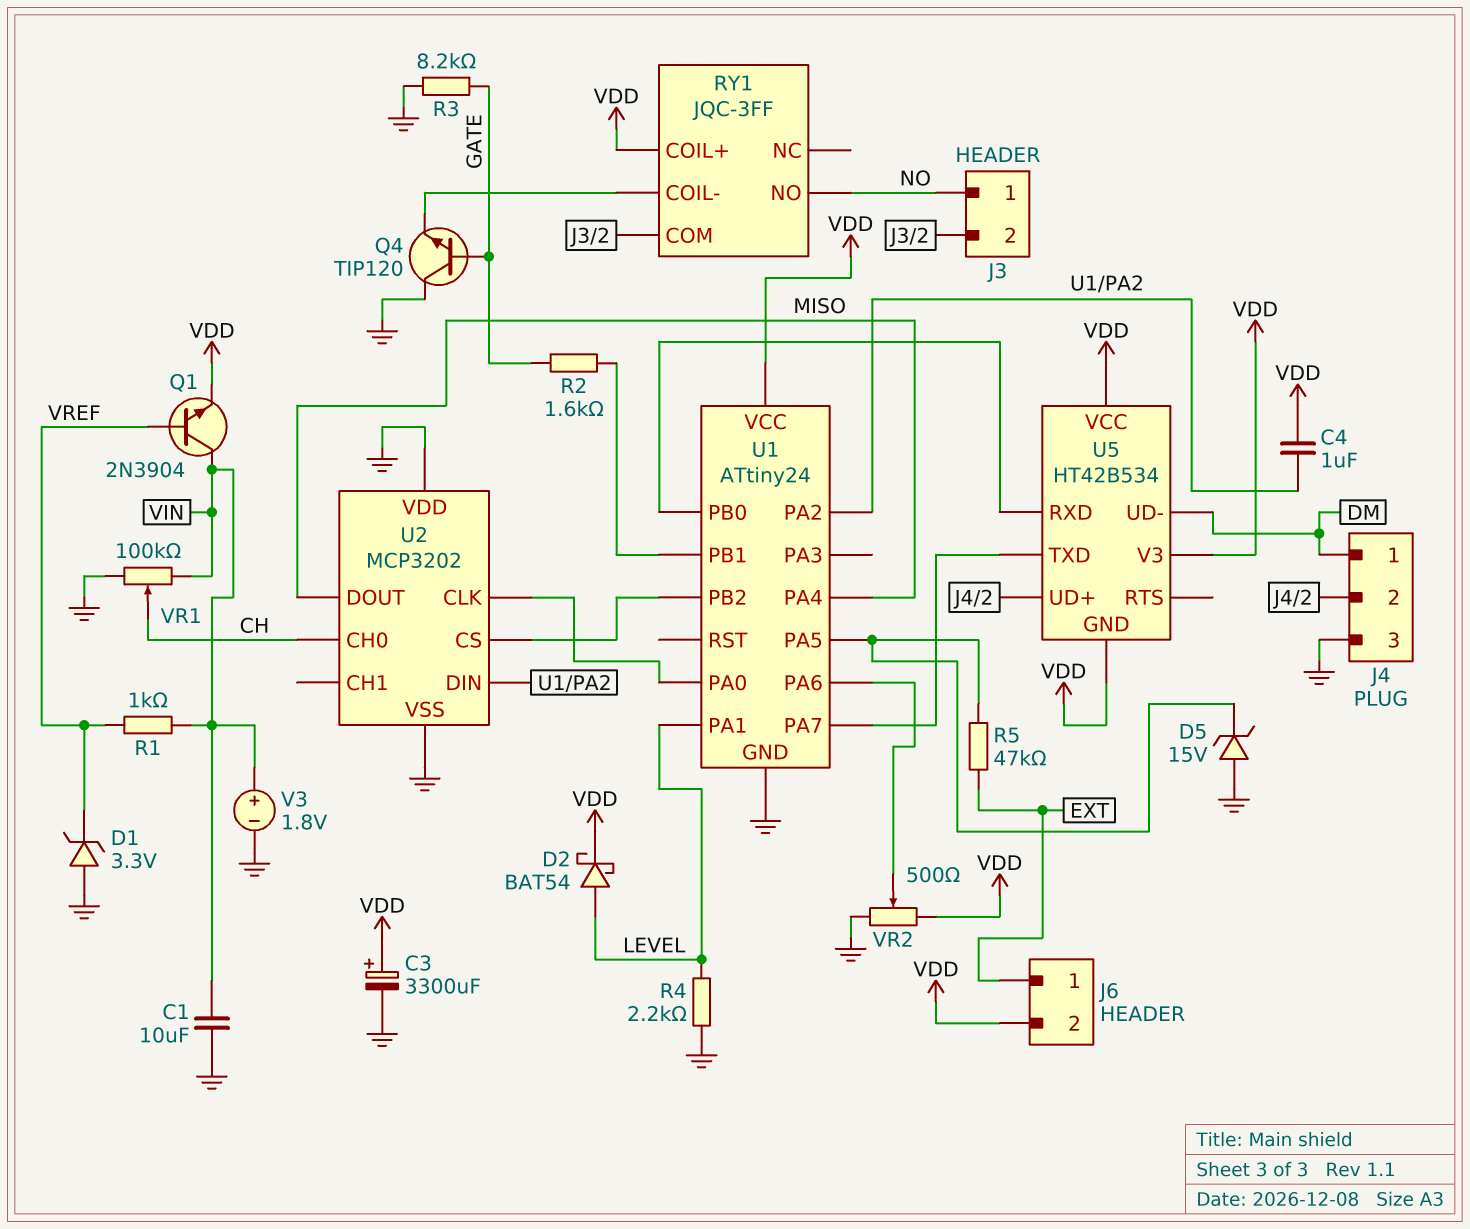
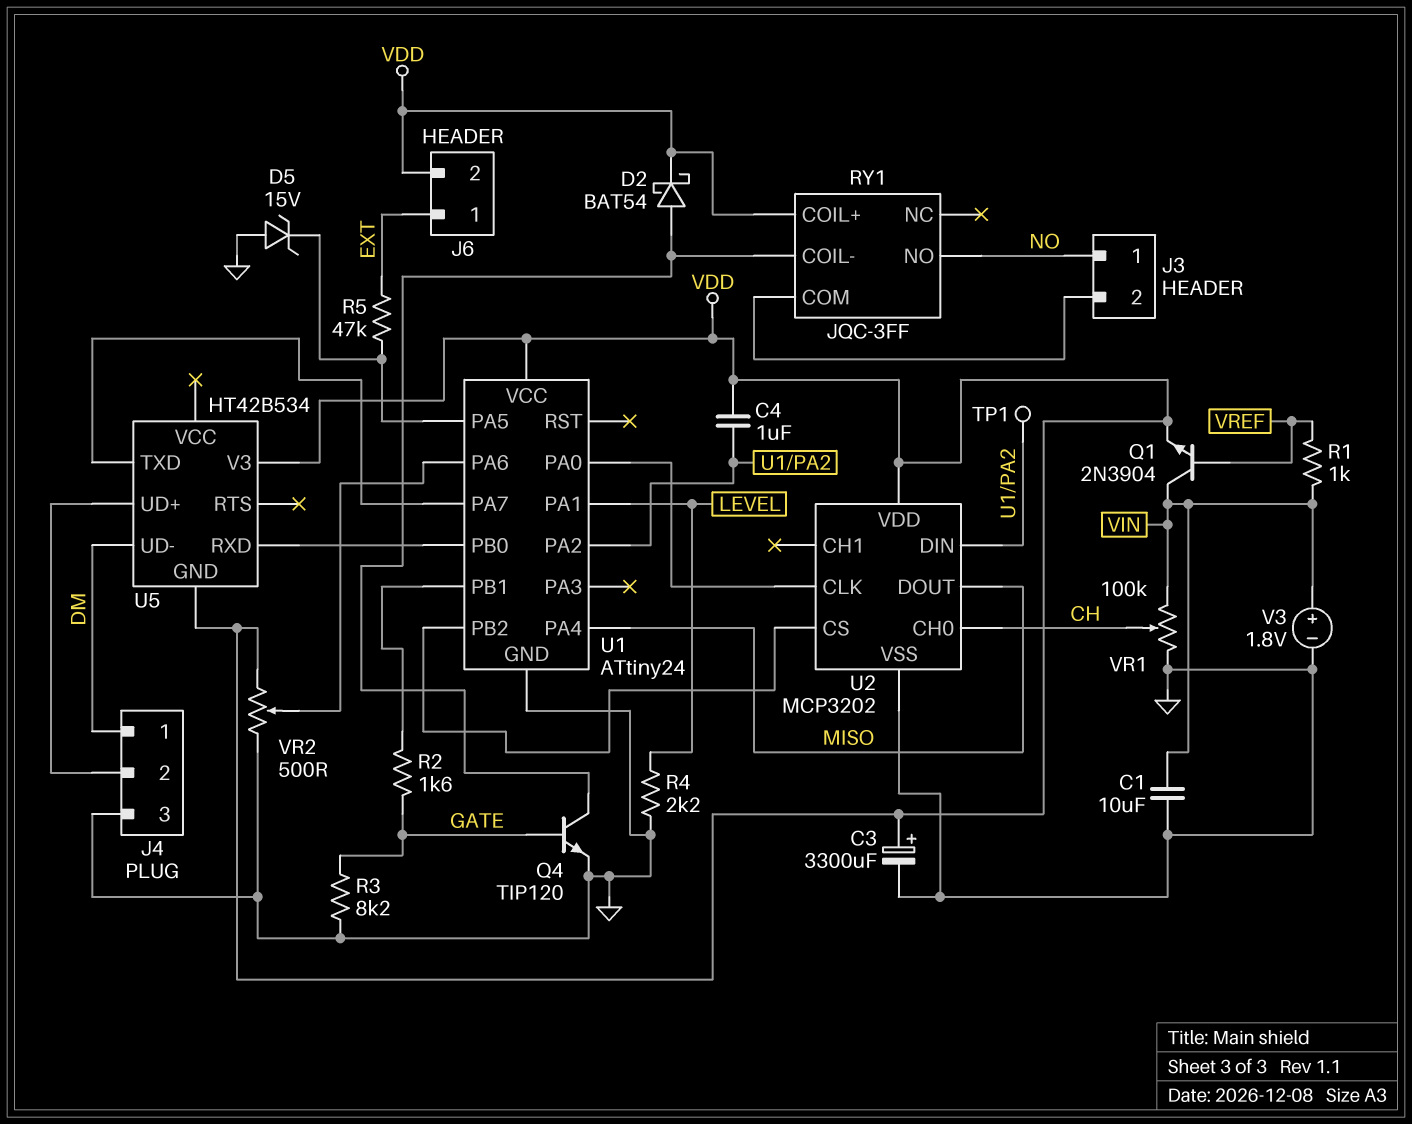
D1: zener 3.3V (A GND, K VREF) -> none
D2: schottky BAT54 (A LEVEL, K VDD) -> schottky BAT54 (A RY1/COIL-, K VDD)
Q4: NPN TIP120 (B GATE, C GND, E RY1/COIL-) -> NPN TIP120 (B GATE, C RY1/COIL-, E GND)
TP1: none -> test point (U1/PA2)
U2 pin VDD: GND -> VDD
U5 pin VCC: VDD -> none

